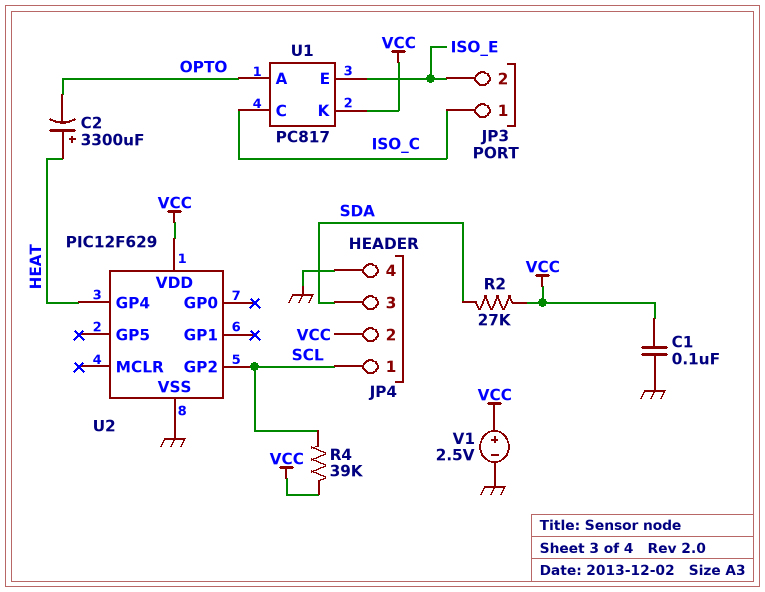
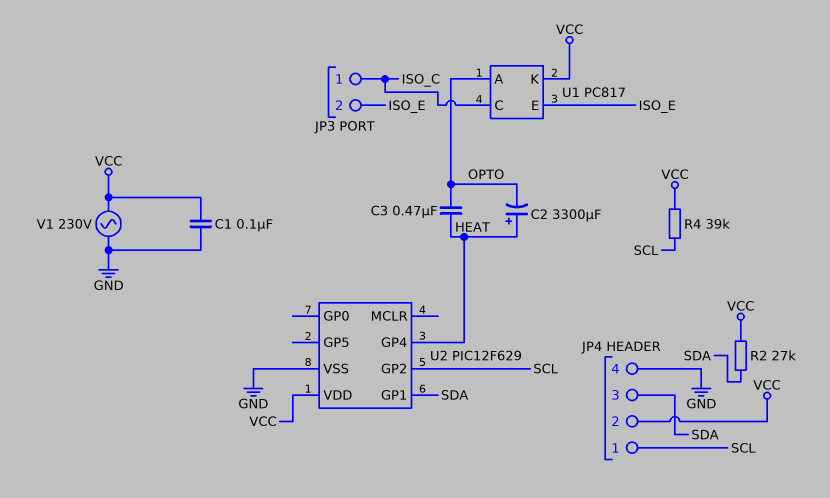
C3: none -> 470nF (HEAT, OPTO)
U2 pin GP1: none -> SDA
V1: 2.5V (plus VCC, minus GND) -> AC 230V (GND, VCC)

